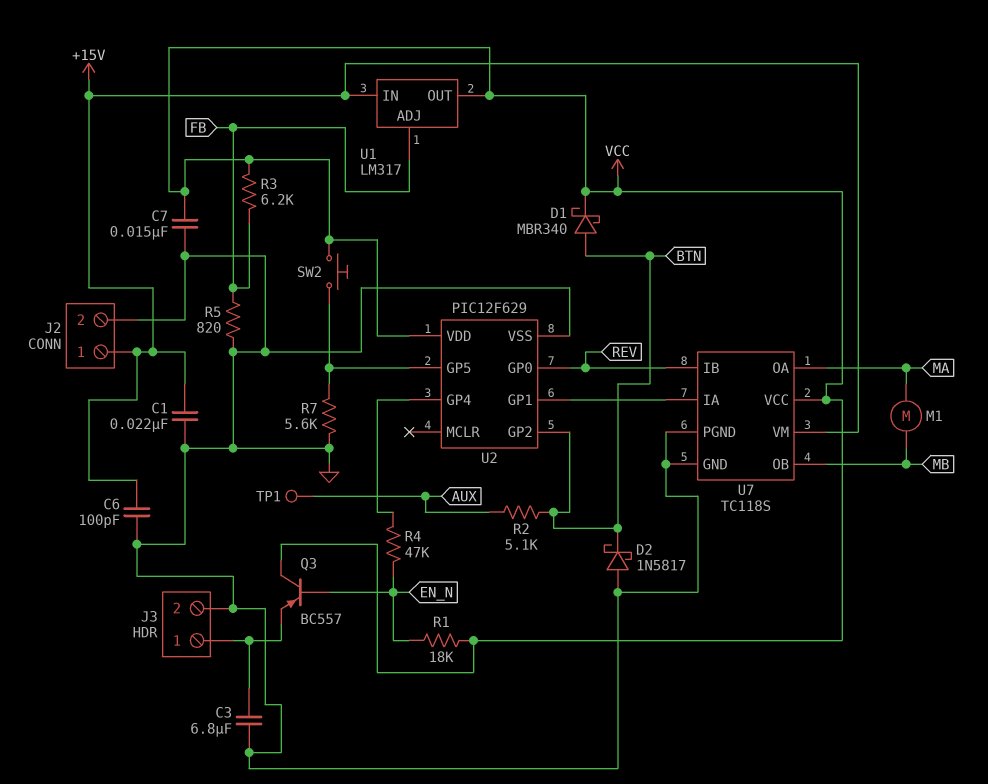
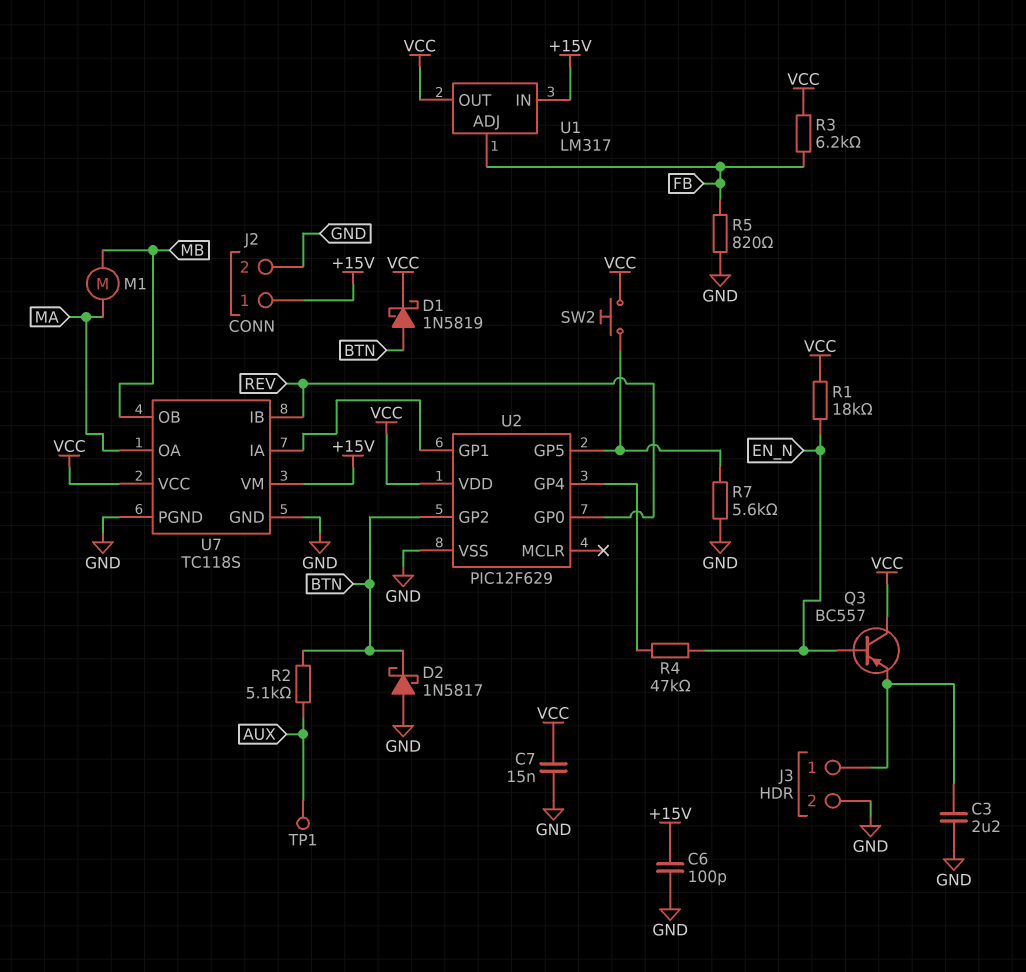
C1: 22nF (+15V, GND) -> none
C3: 6.8uF (GND, J3/1) -> 2.2uF (GND, J3/1)
D1: schottky MBR340 (A BTN, K VCC) -> schottky 1N5819 (A BTN, K VCC)

